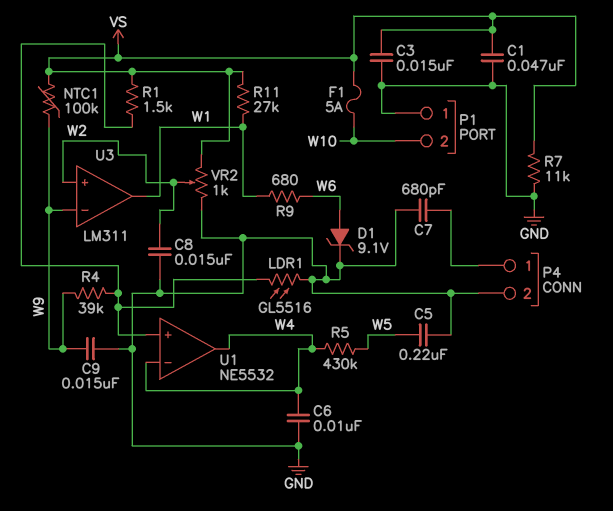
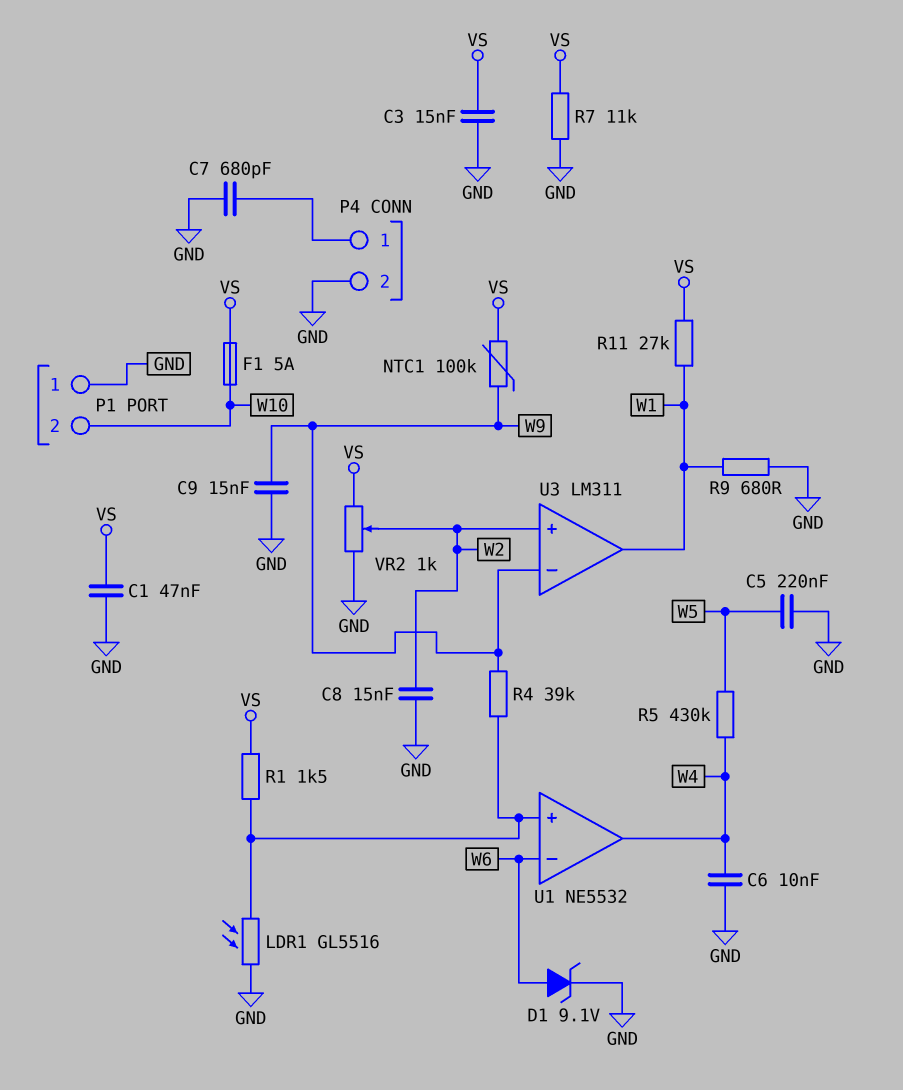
R9: 680 (W1, W6) -> 680 (GND, W1)
U1 pin in-: W4 -> W6

